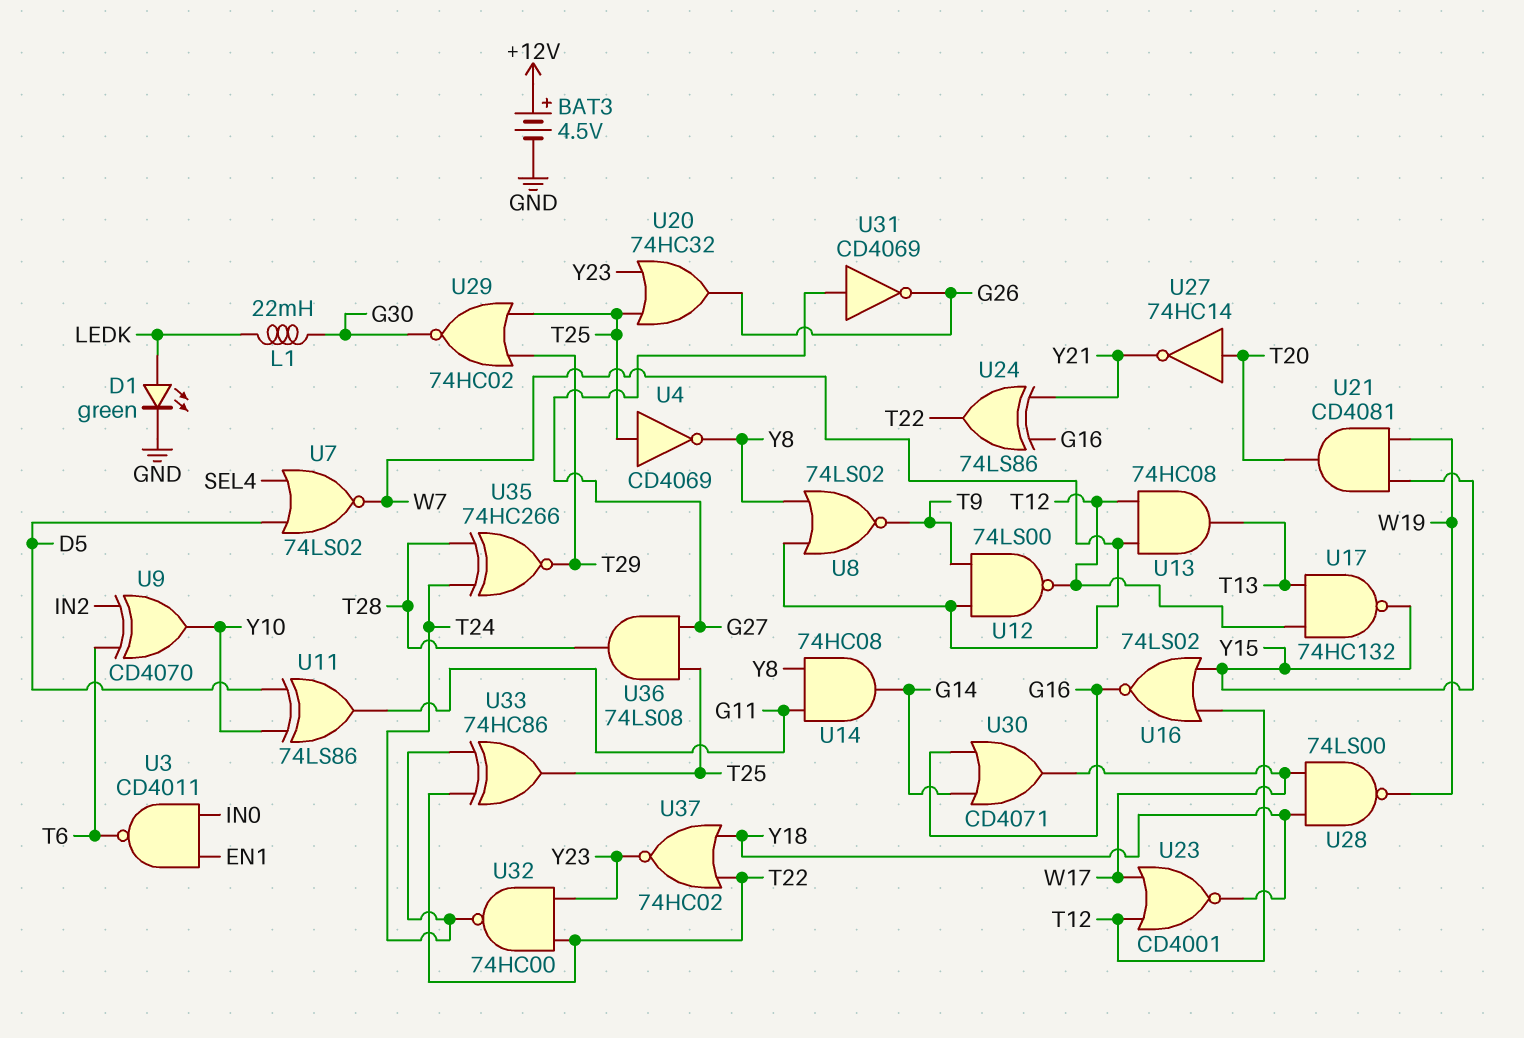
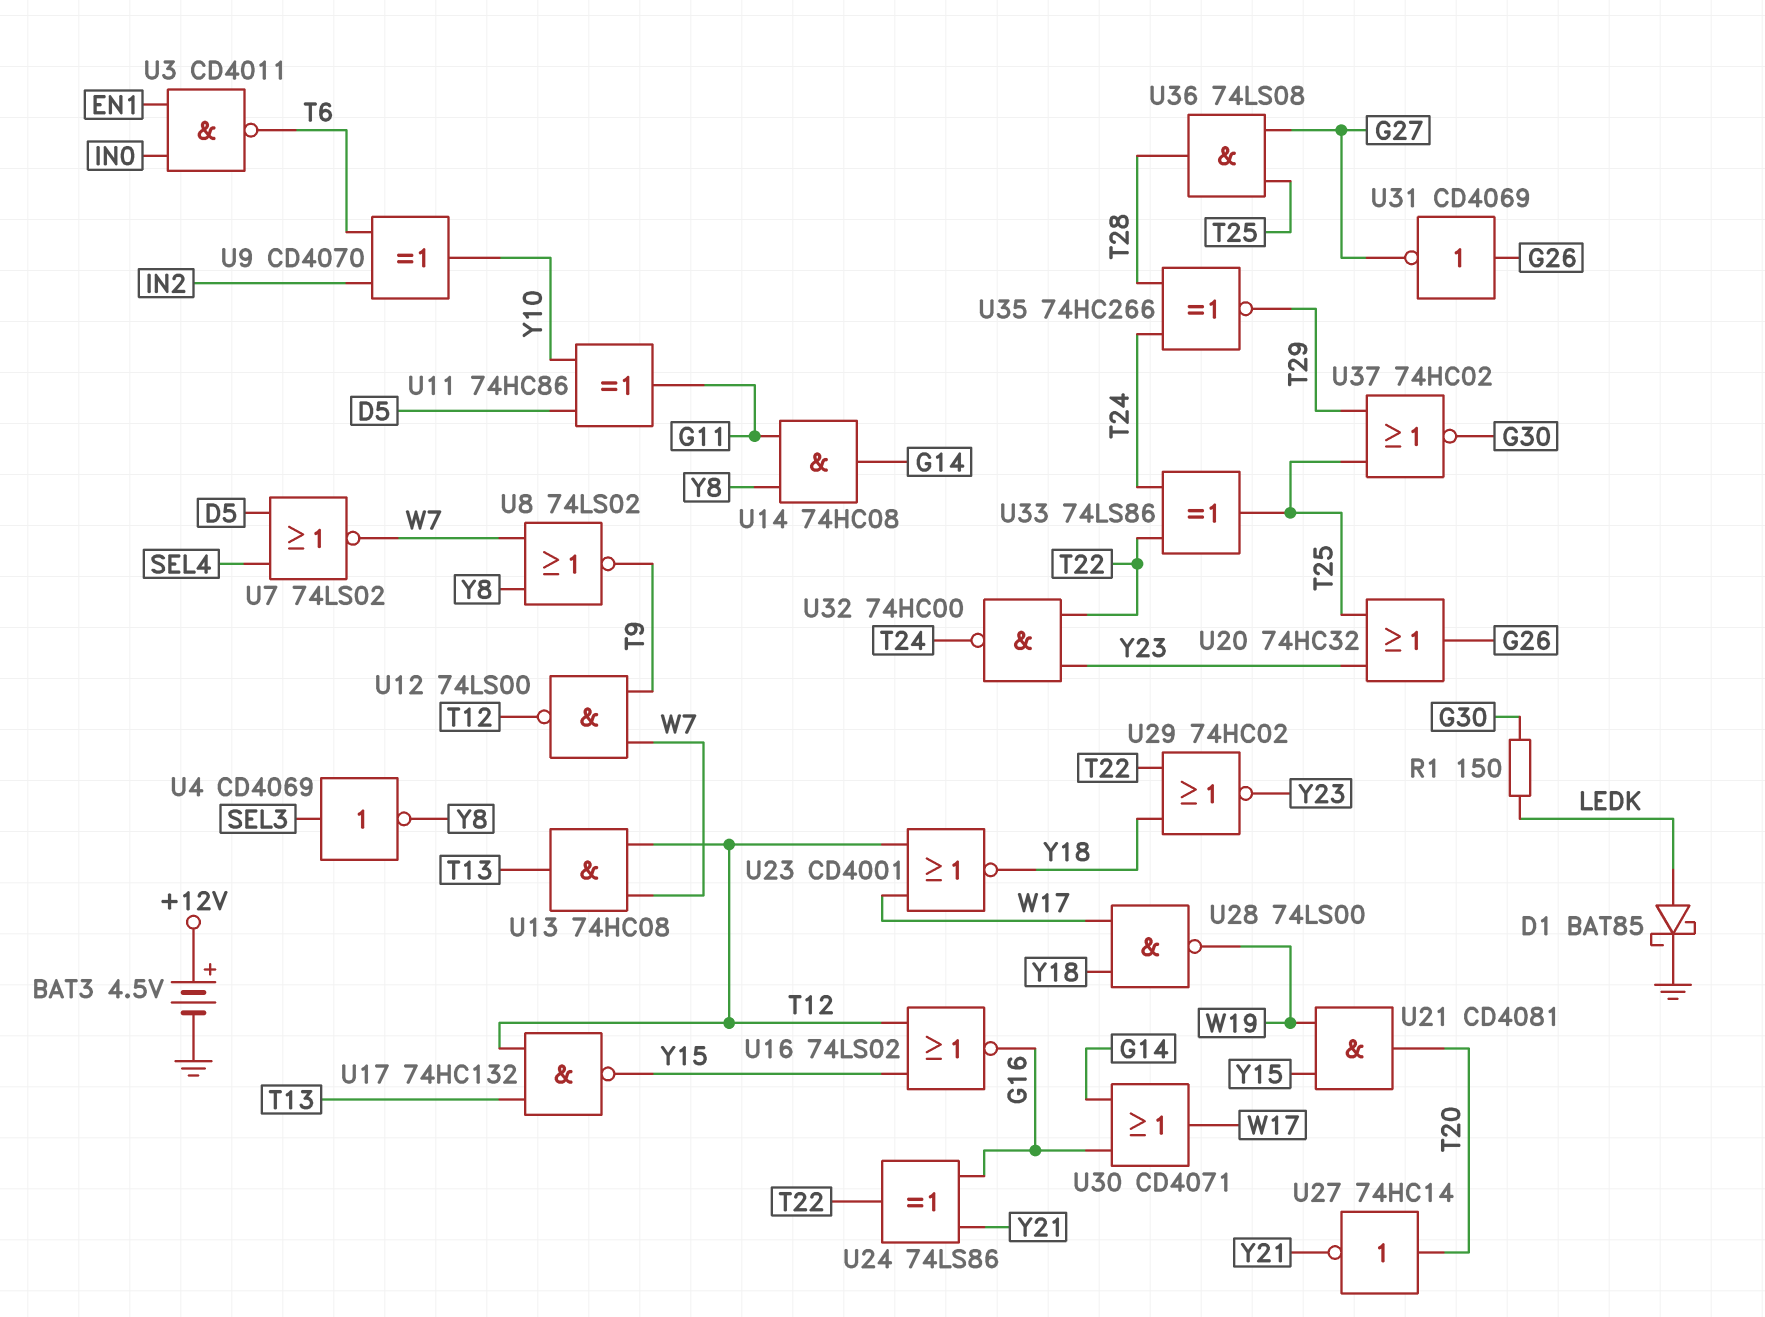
D1: LED green (A LEDK, K GND) -> schottky BAT85 (A LEDK, K GND)
L1: 22mH (G30, LEDK) -> none
R1: none -> 150 (G30, LEDK)
U4: NOT CD4069 (in T25, out Y8) -> NOT CD4069 (in SEL3, out Y8)
U11: XOR 74LS86 (in D5, in Y10, out G11) -> XOR 74HC86 (in D5, in Y10, out G11)
U29: NOR 74HC02 (in T25, in T29, out G30) -> NOR 74HC02 (in T22, in Y18, out Y23)
U31: NOT CD4069 (in G27, out G26) -> NOT CD4069 (in G26, out G27)
U33: XOR 74HC86 (in T22, in T24, out T25) -> XOR 74LS86 (in T22, in T24, out T25)
U37: NOR 74HC02 (in T22, in Y18, out Y23) -> NOR 74HC02 (in T25, in T29, out G30)

